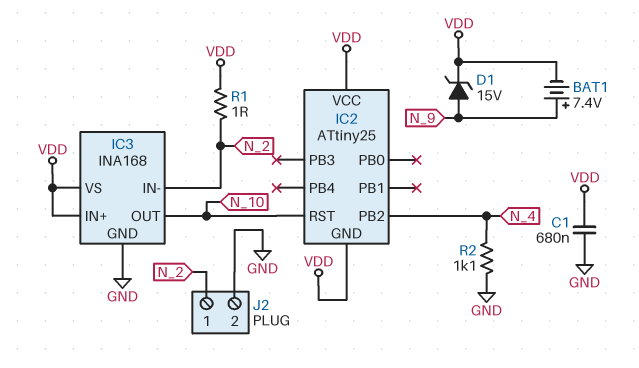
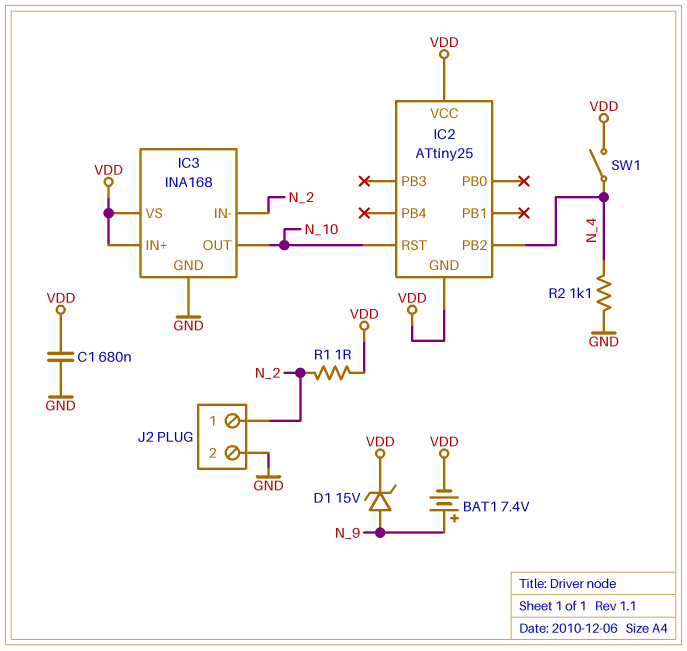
SW1: none -> switch (N_4, VDD)

